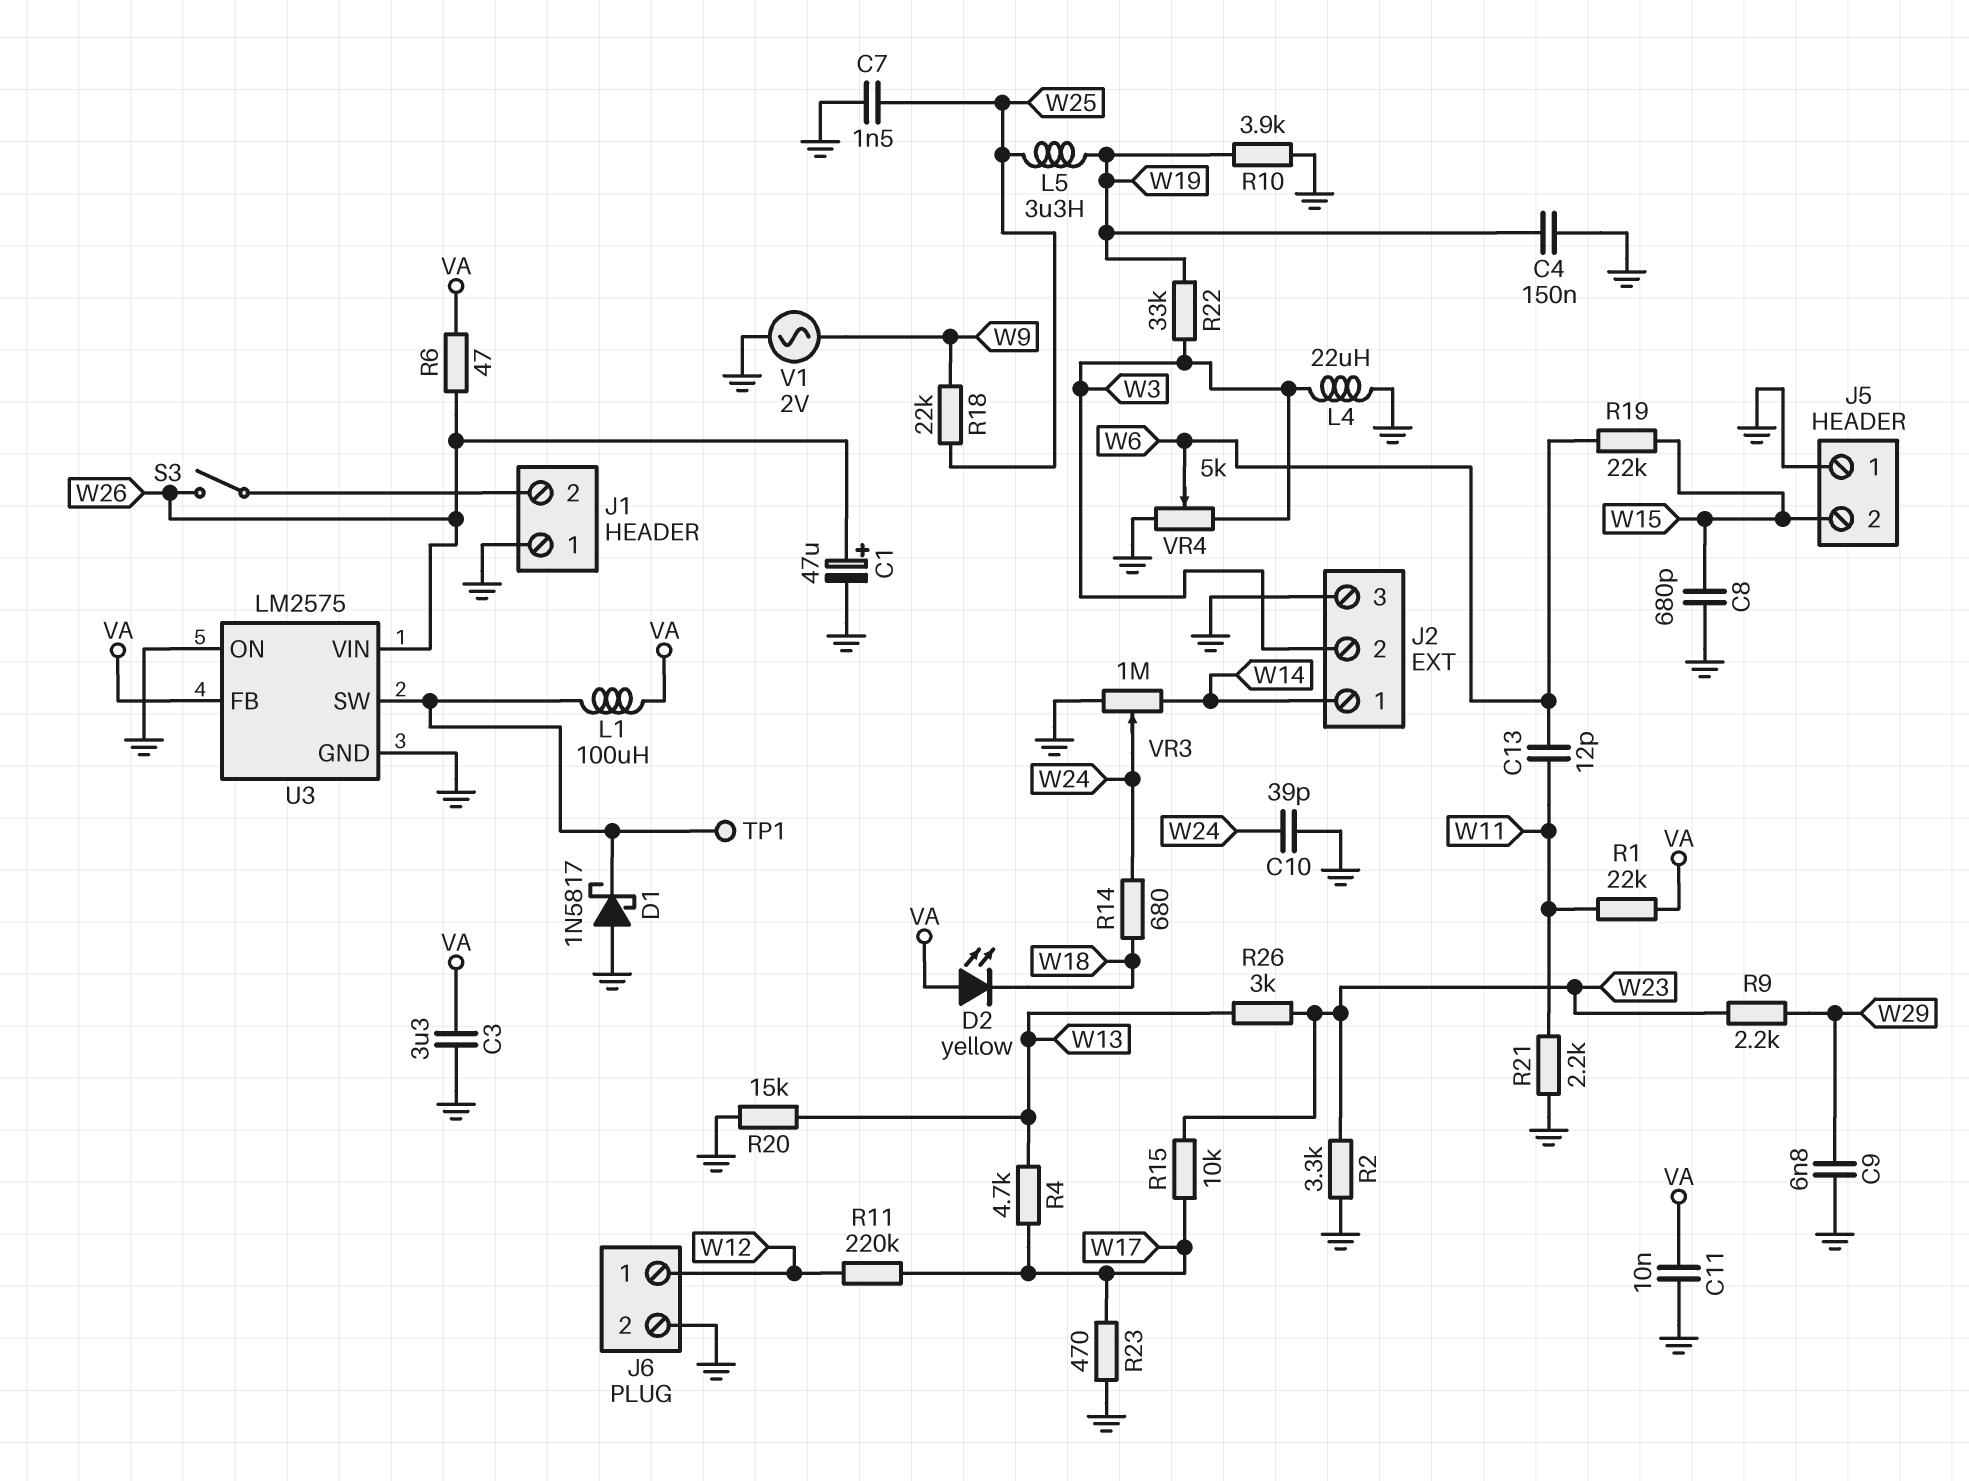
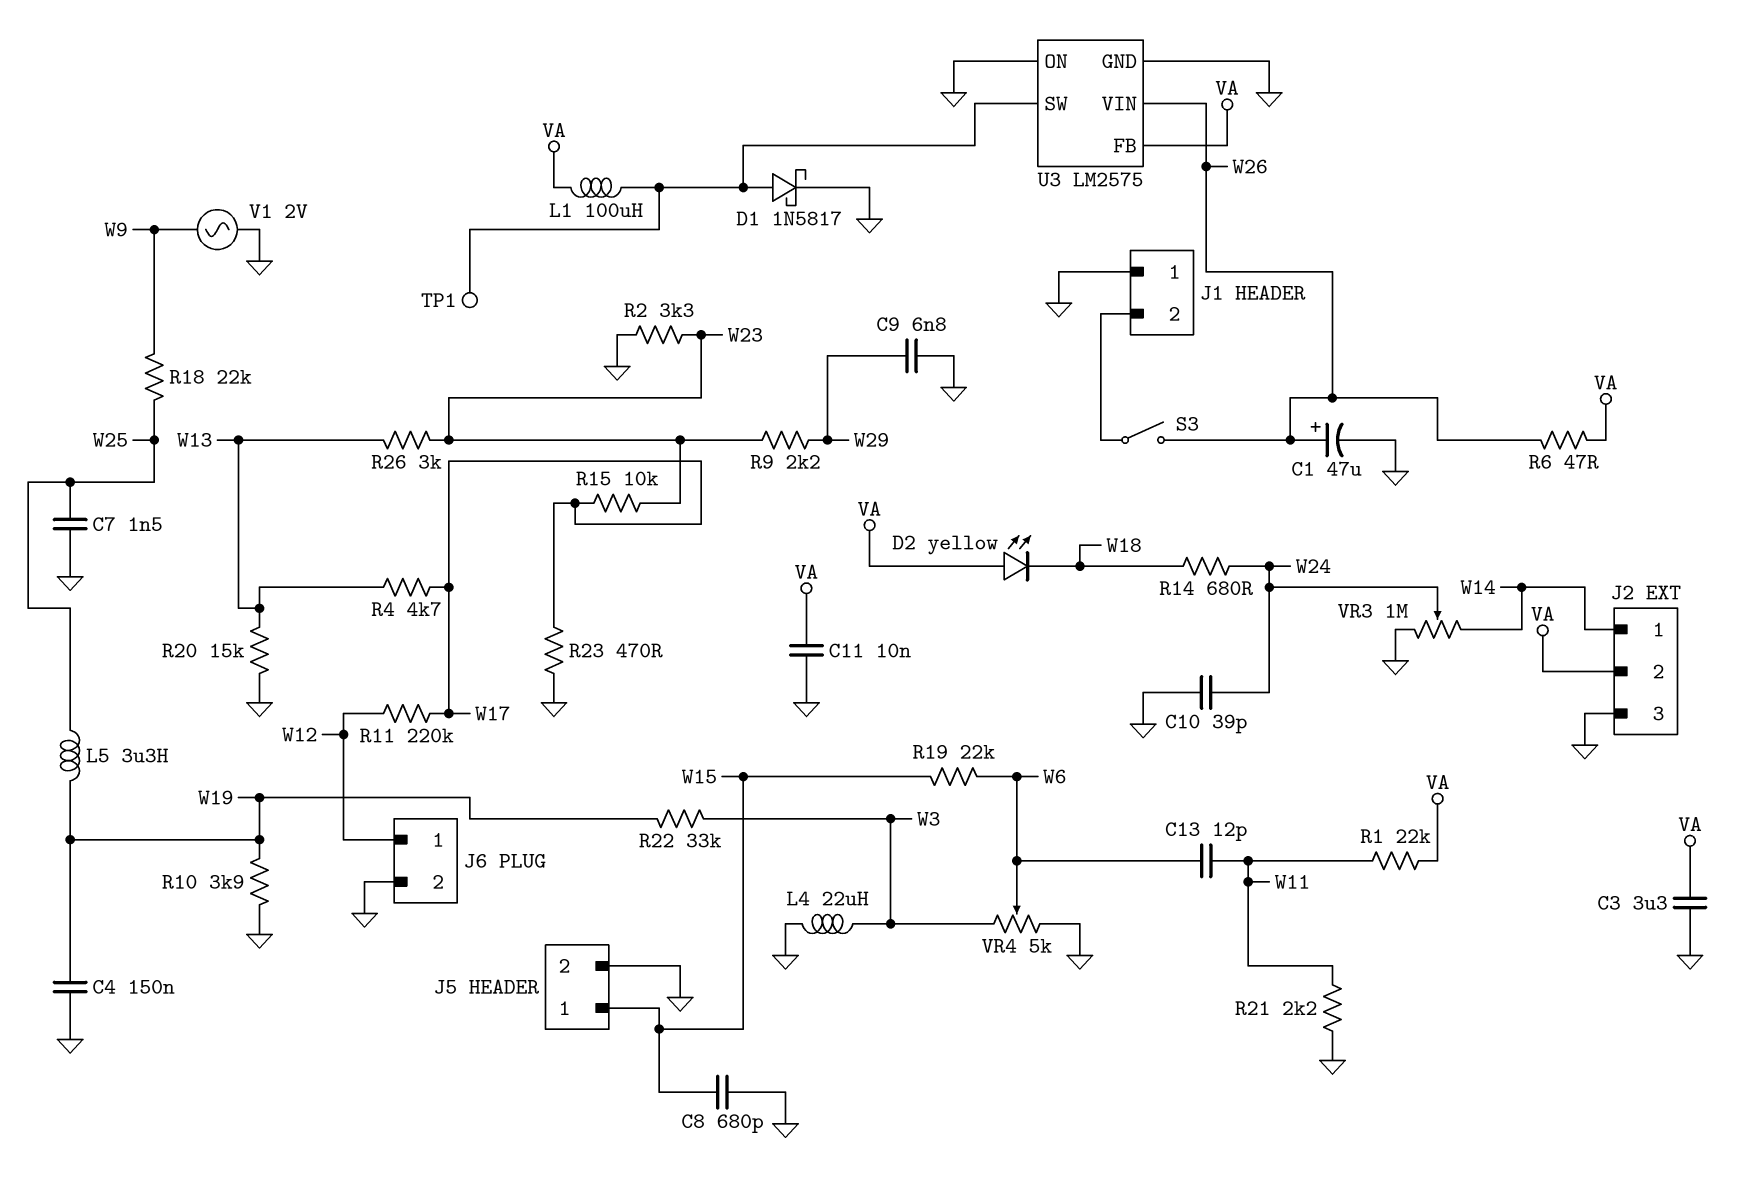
D1: schottky 1N5817 (A GND, K U3/SW) -> schottky 1N5817 (A U3/SW, K GND)
J2 pin 2: W3 -> VA
J5 pin 1: GND -> W15
J5 pin 2: W15 -> GND

